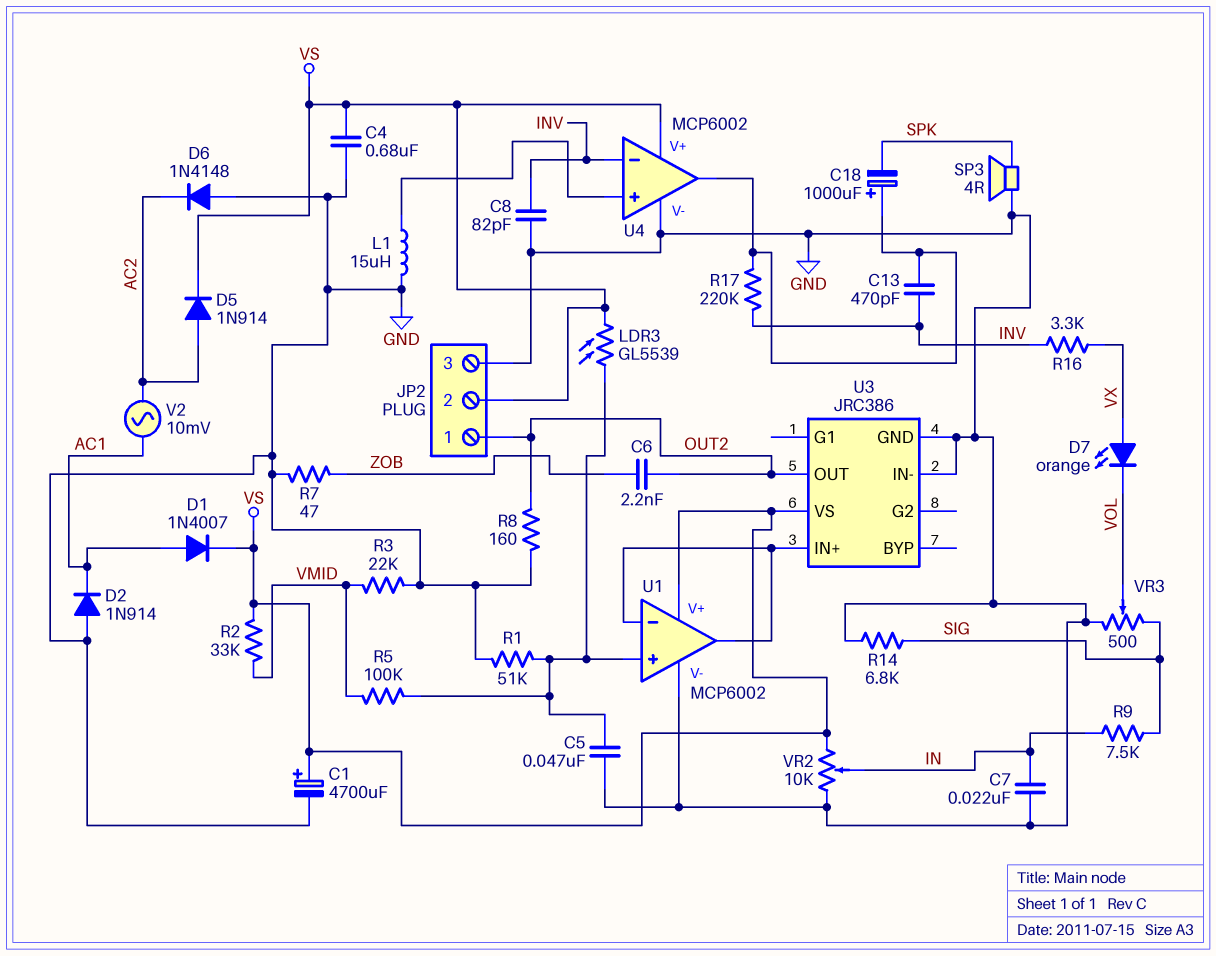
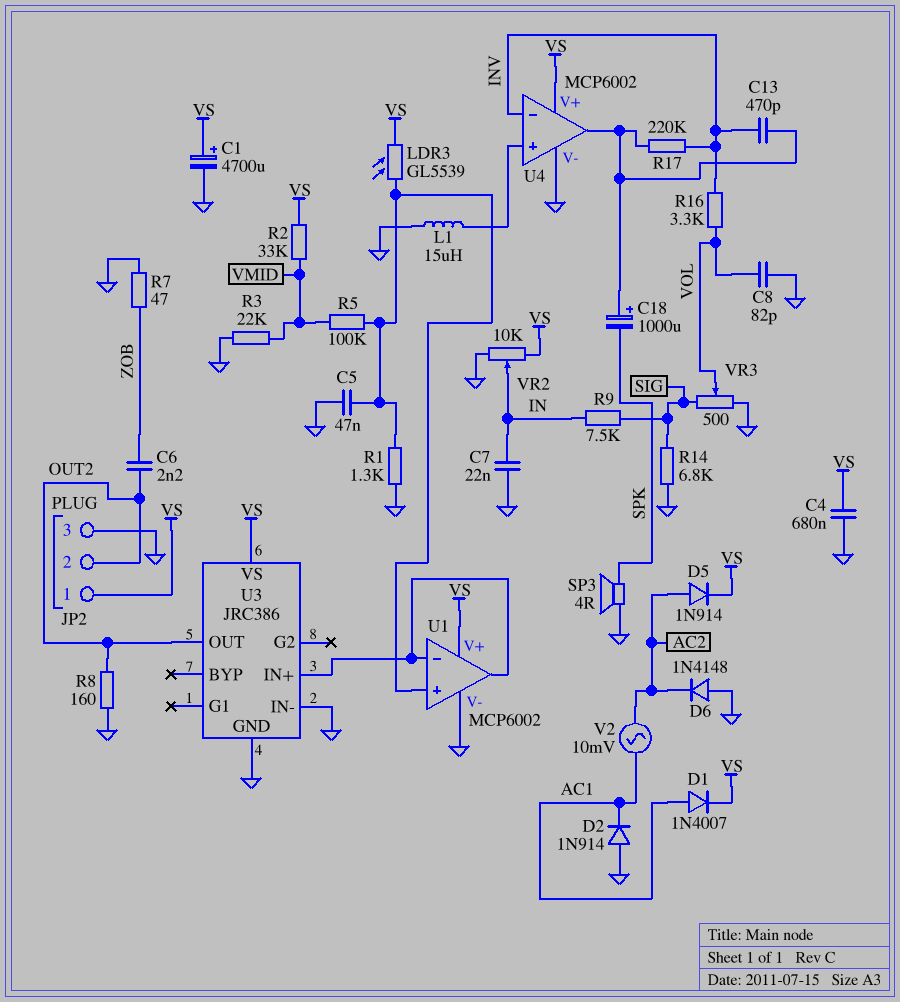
C8: 82pF (GND, INV) -> 82pF (GND, VOL)
D7: LED orange (A VX, K VOL) -> none
JP2 pin 1: OUT2 -> VS
JP2 pin 2: VS -> OUT2
R1: 51k (GND, U1/in+) -> 1.3k (GND, U1/in+)
R16: 3.3k (INV, VX) -> 3.3k (INV, VOL)

